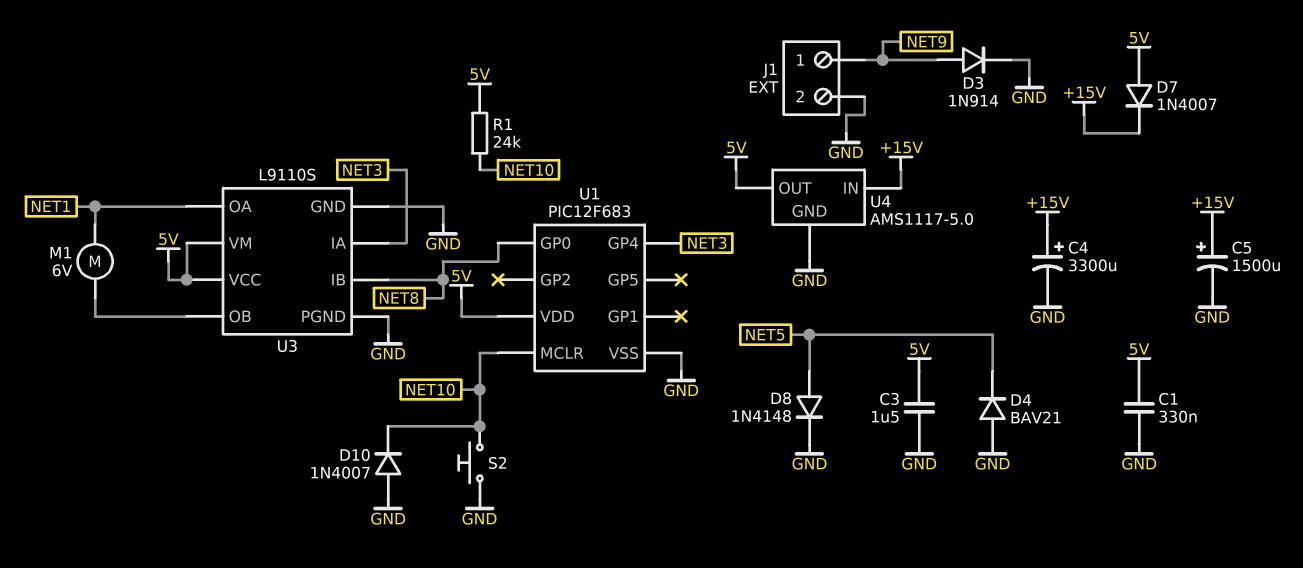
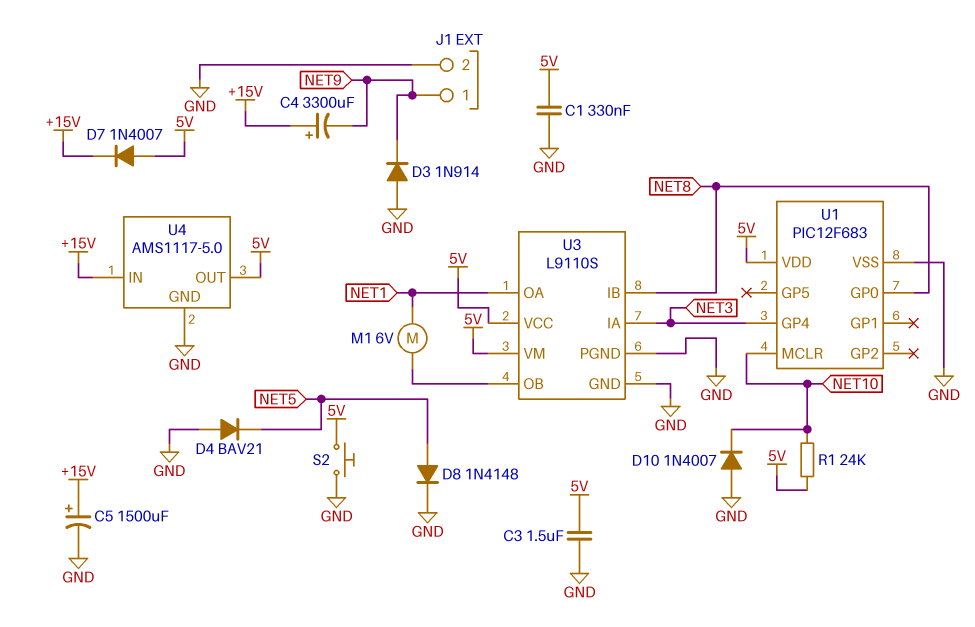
C4: 3300uF (plus +15V, minus GND) -> 3300uF (plus +15V, minus NET9)
D3: diode 1N914 (A NET9, K GND) -> diode 1N914 (A GND, K NET9)
S2: button (GND, NET10) -> button (5V, GND)

